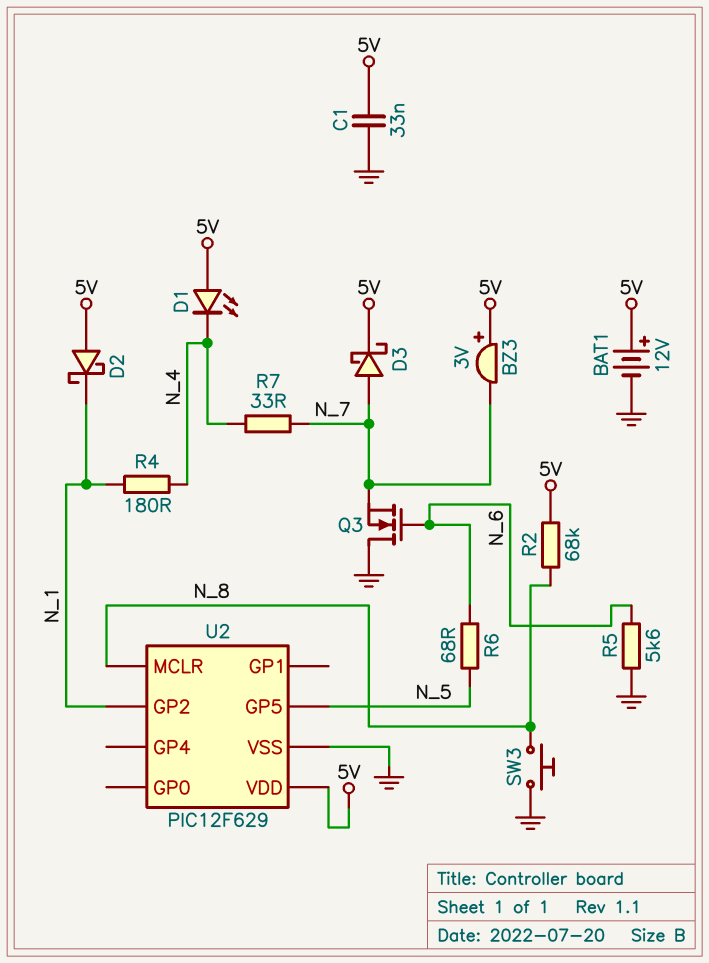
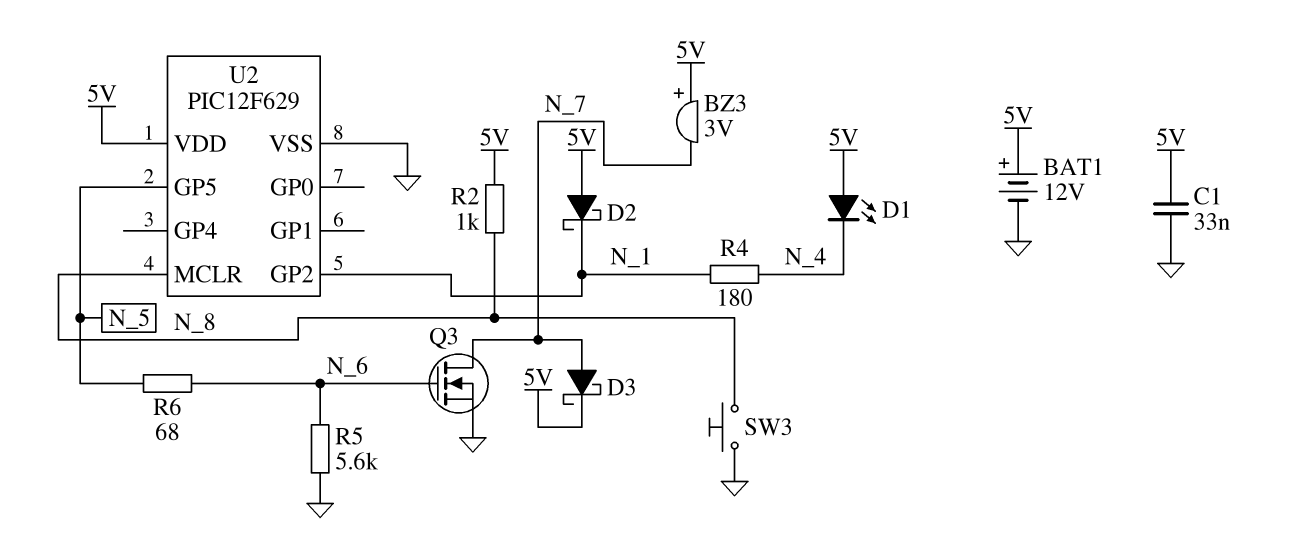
Q3: NMOS (G N_6, D GND, S N_7) -> NMOS (G N_6, D N_7, S GND)
R2: 68k (5V, N_8) -> 1k (5V, N_8)
R7: 33 (N_4, N_7) -> none

